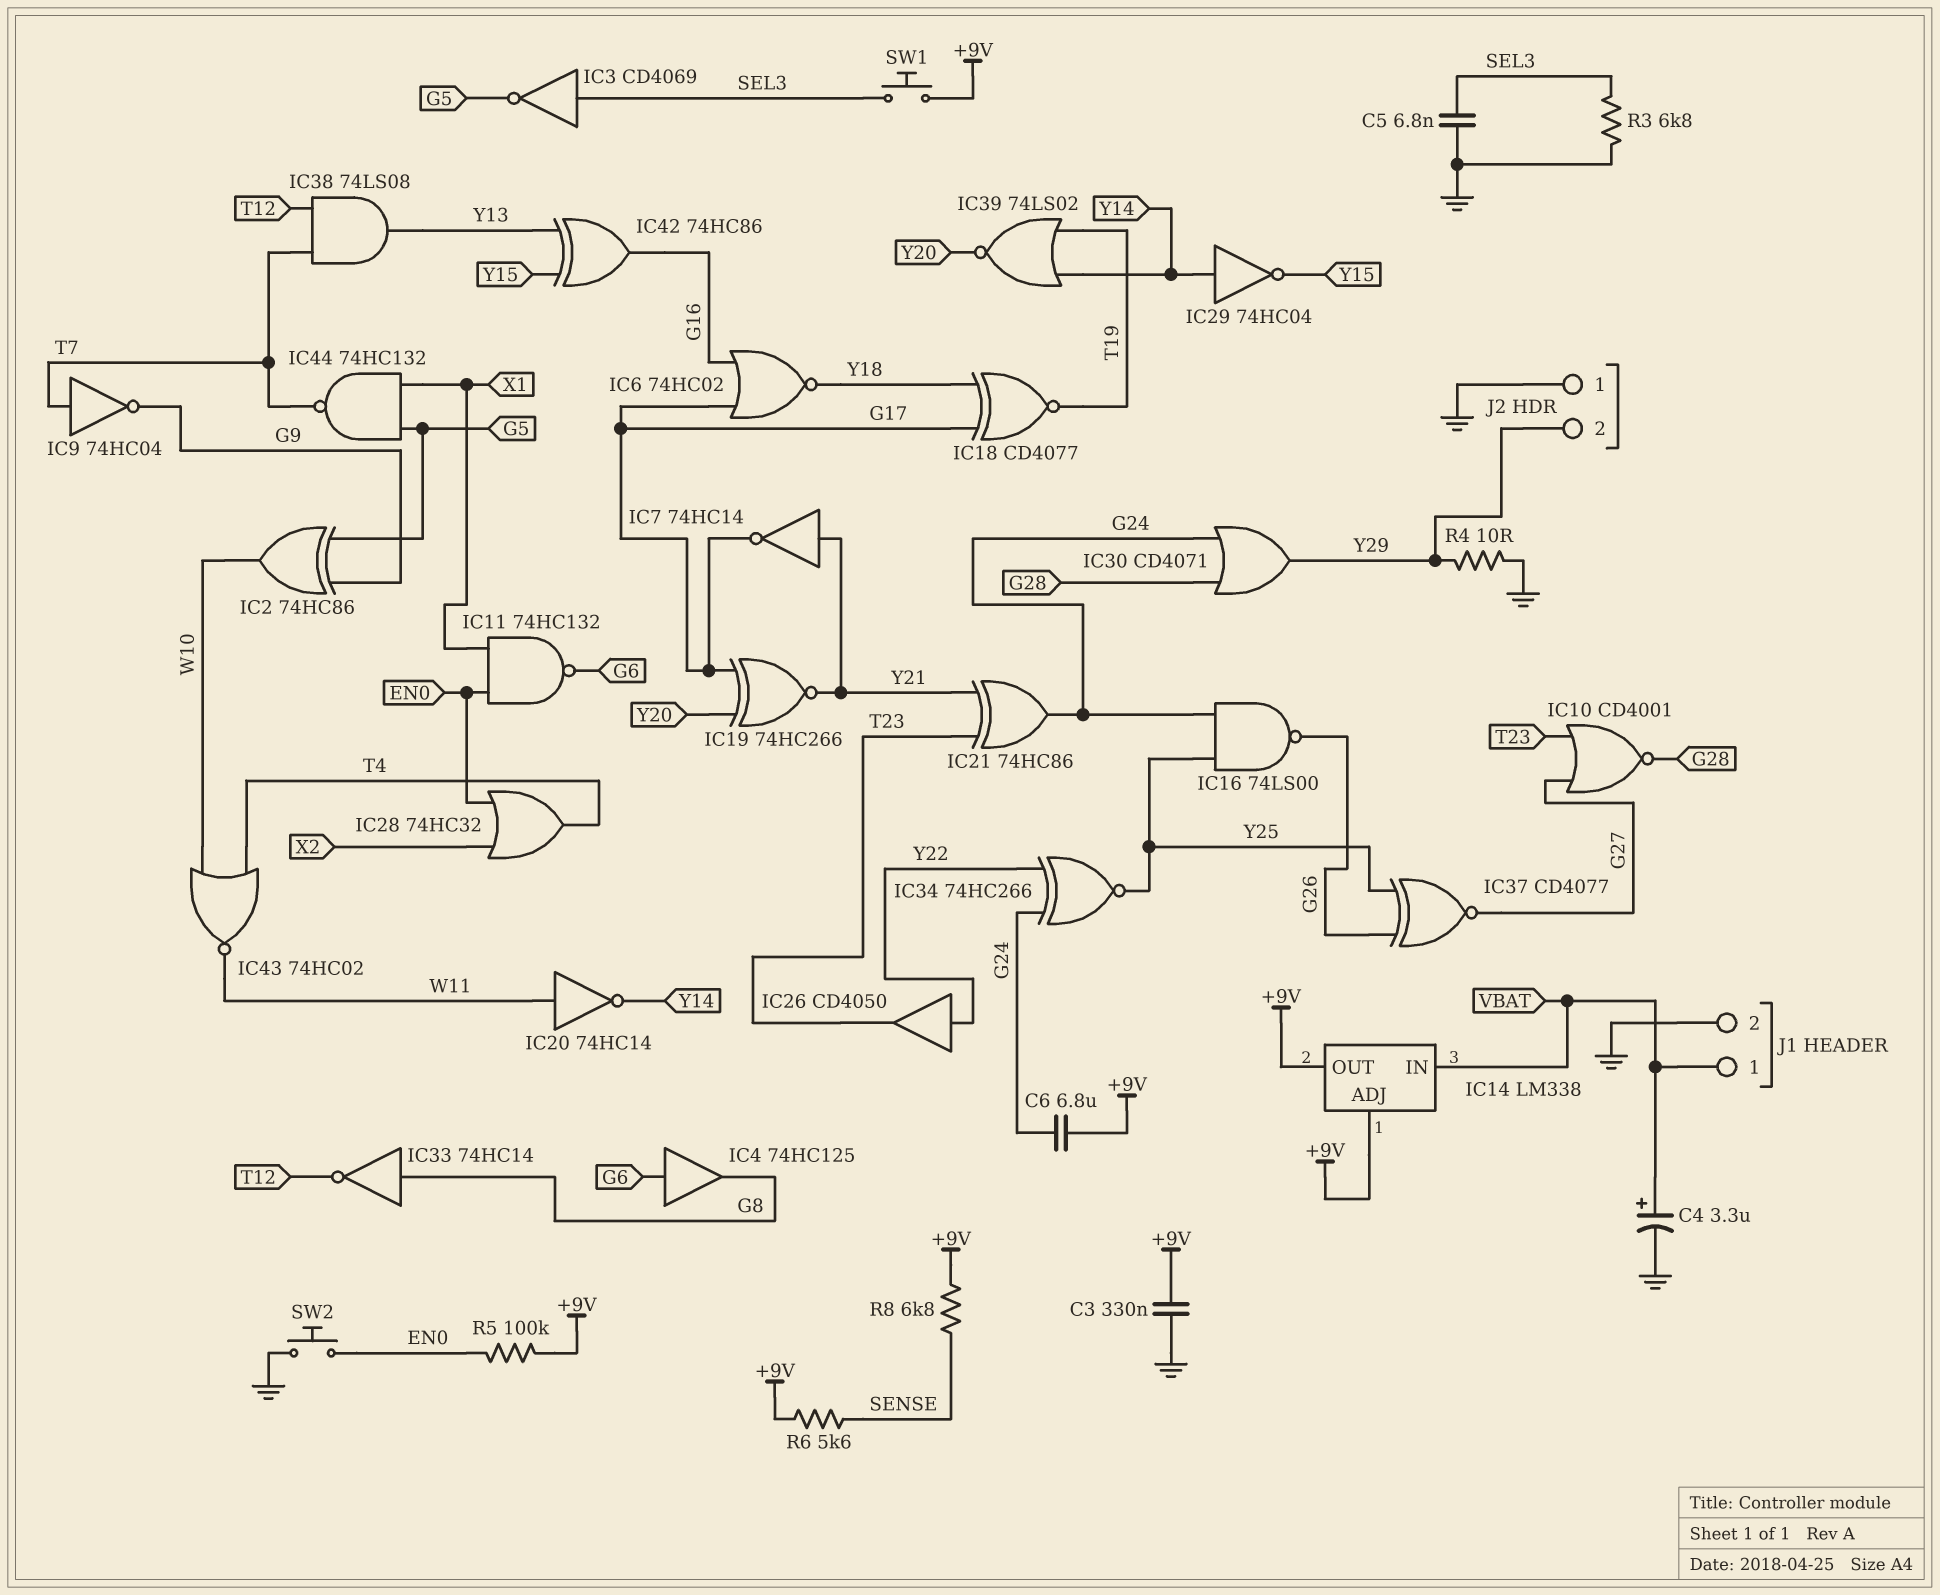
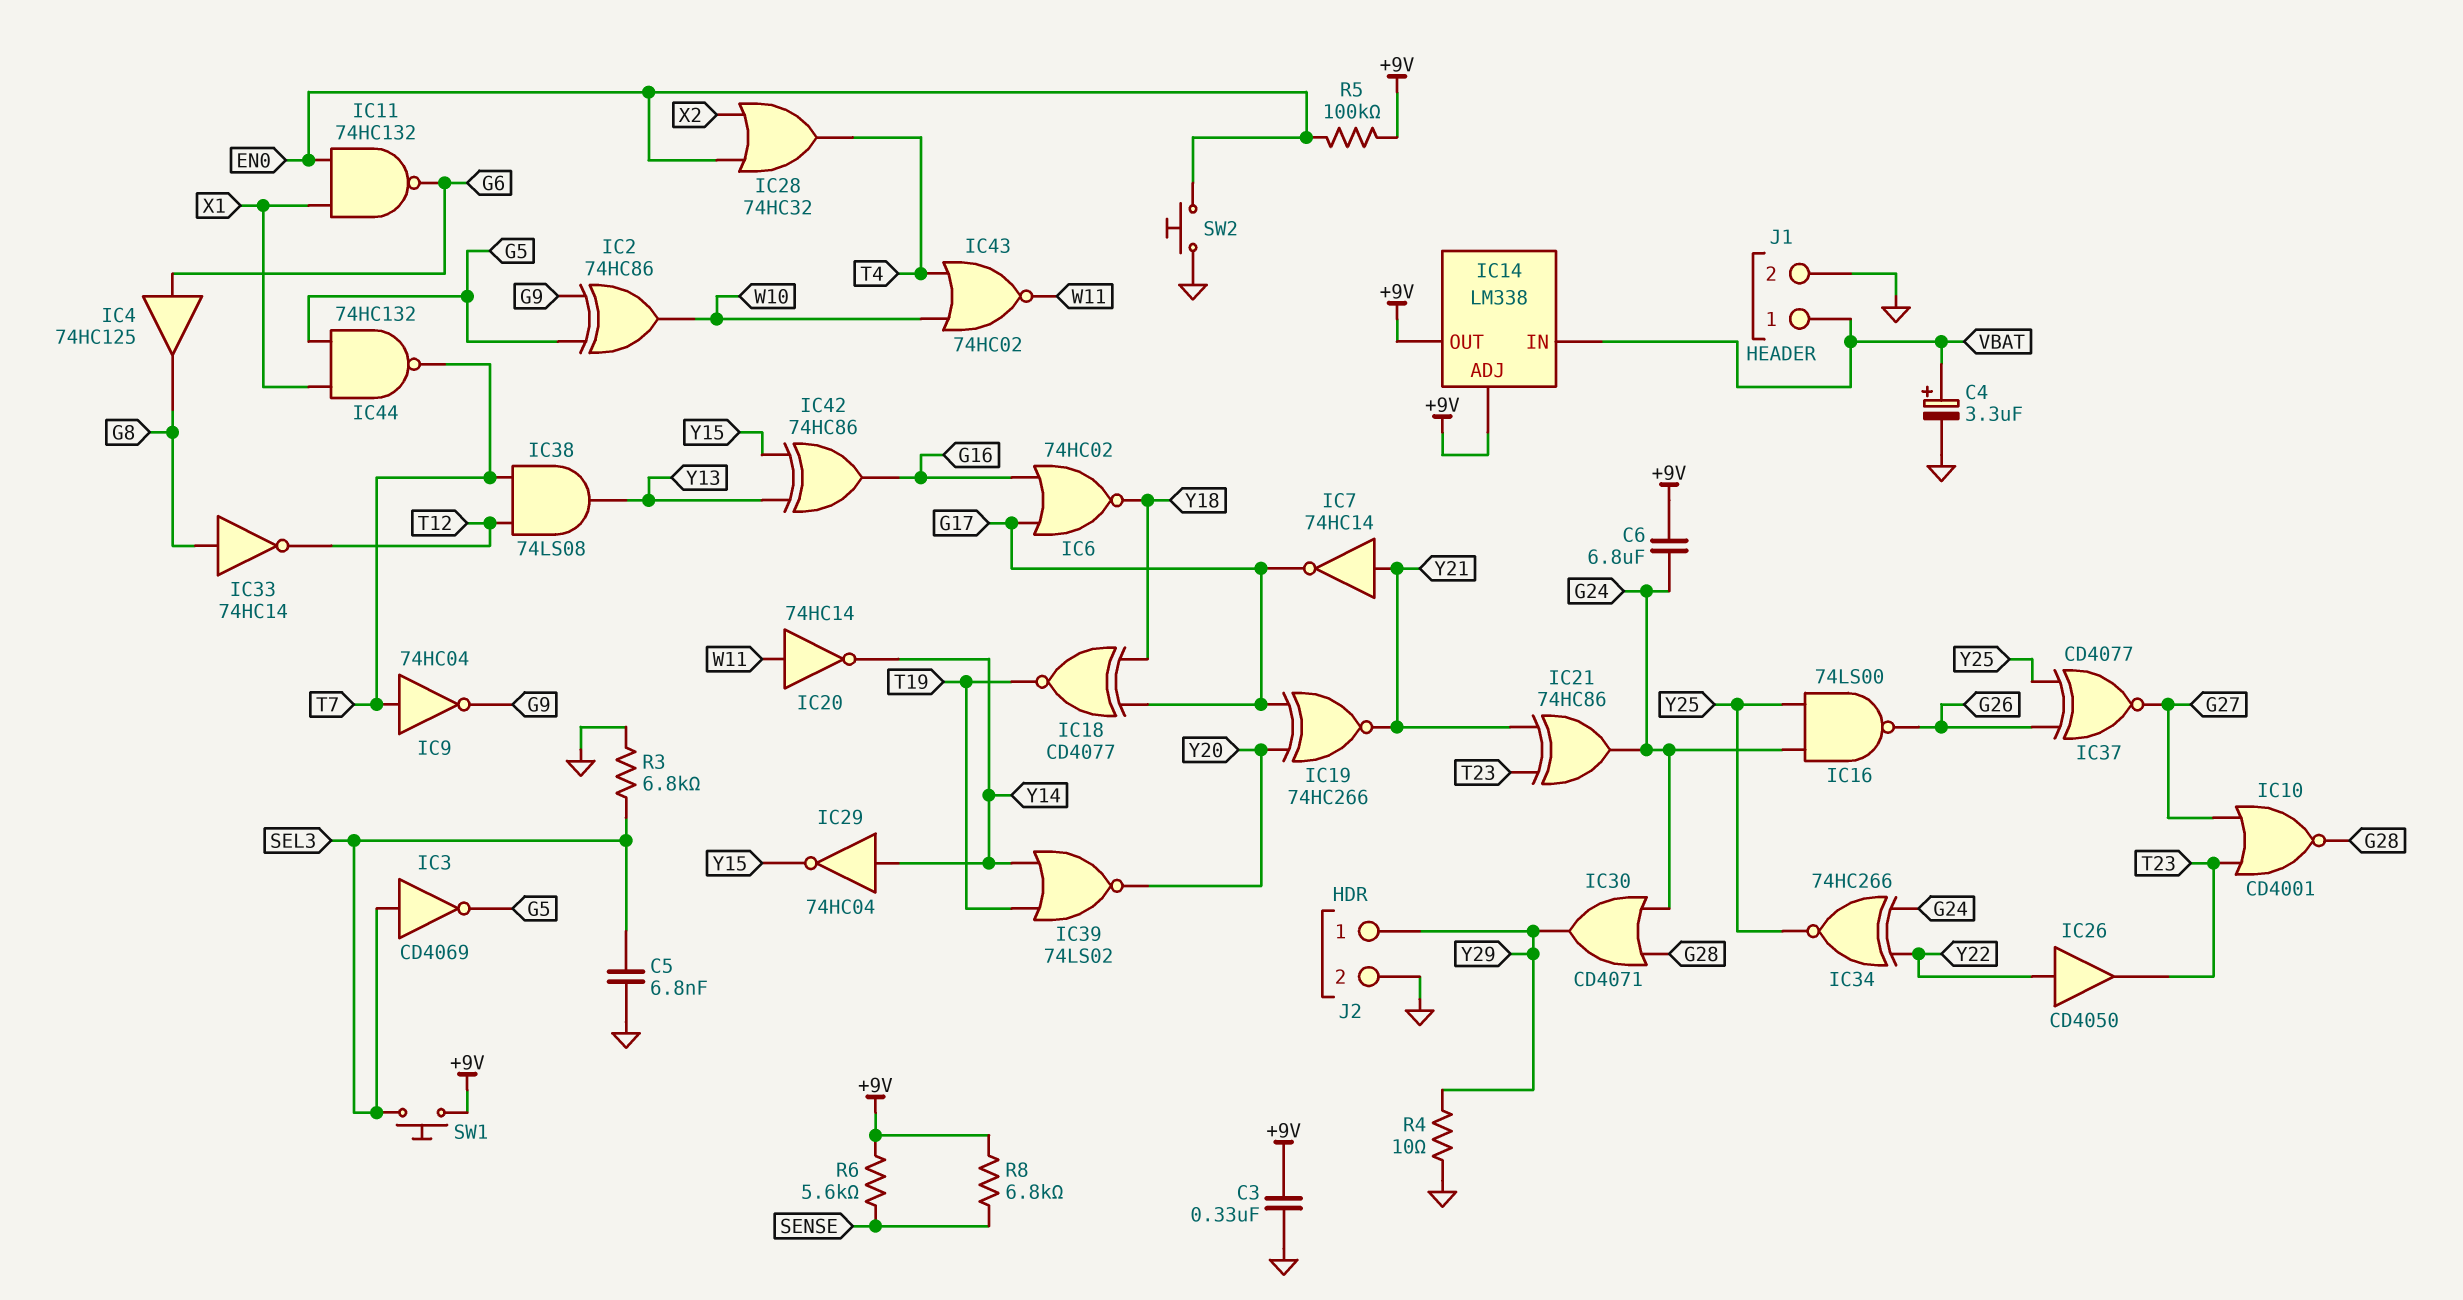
J2 pin 1: GND -> Y29
J2 pin 2: Y29 -> GND

